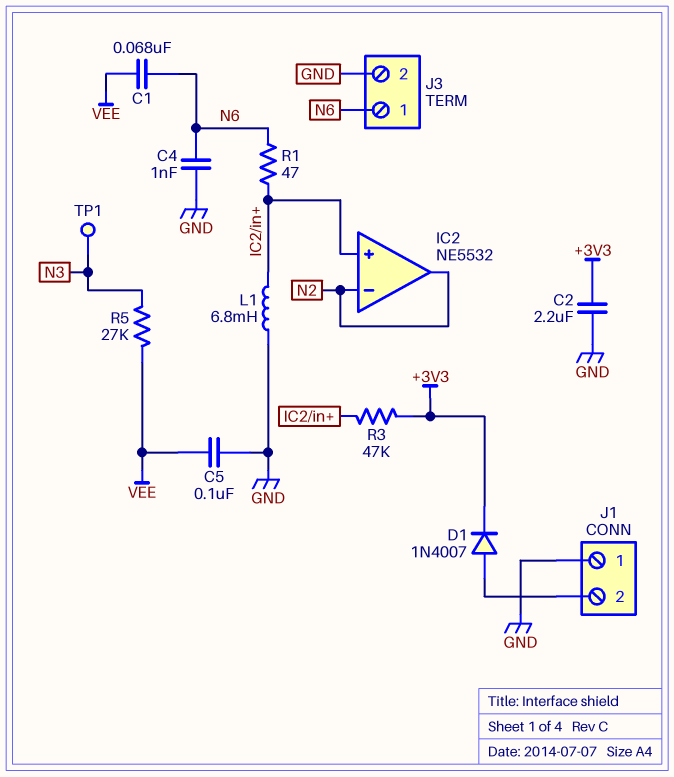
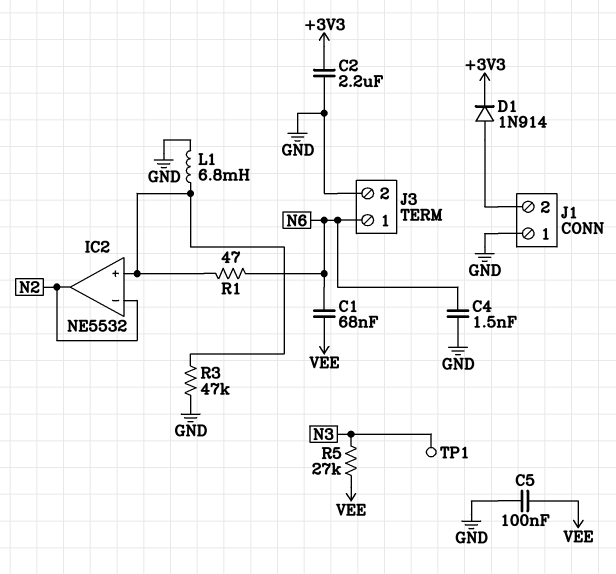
C4: 1nF (GND, N6) -> 1.5nF (GND, N6)
D1: diode 1N4007 (A J1/2, K +3V3) -> diode 1N914 (A J1/2, K +3V3)
R3: 47k (+3V3, IC2/in+) -> 47k (GND, IC2/in+)

